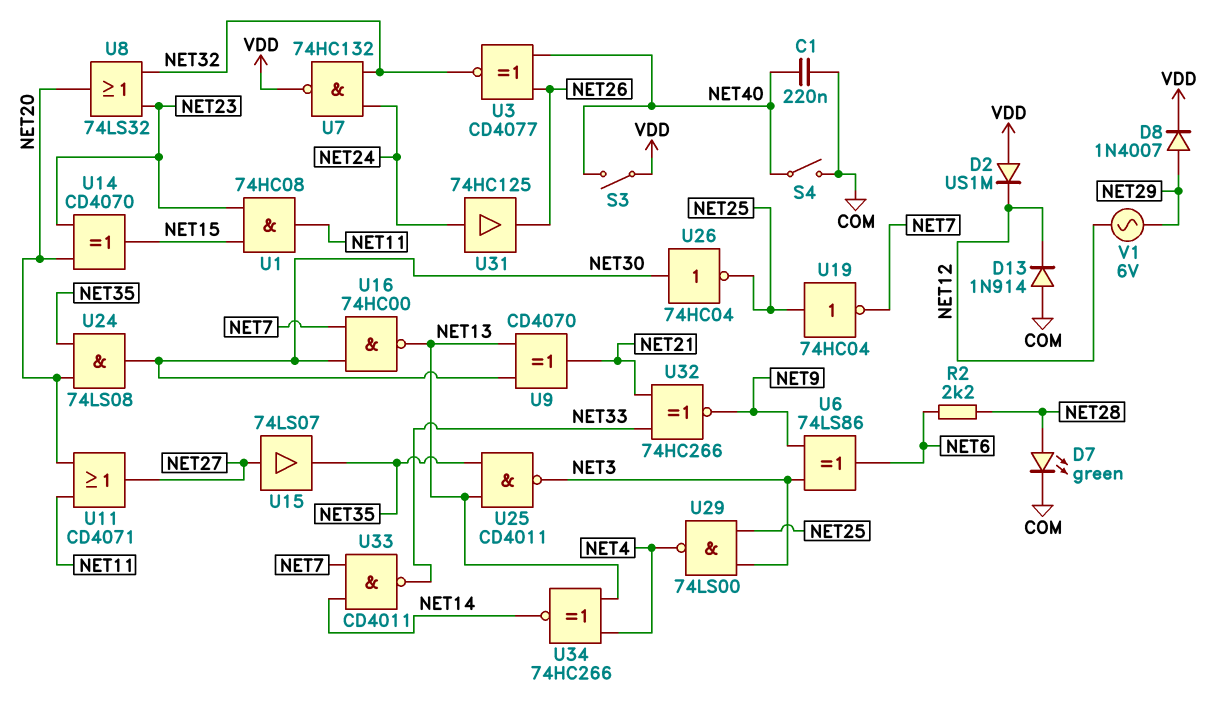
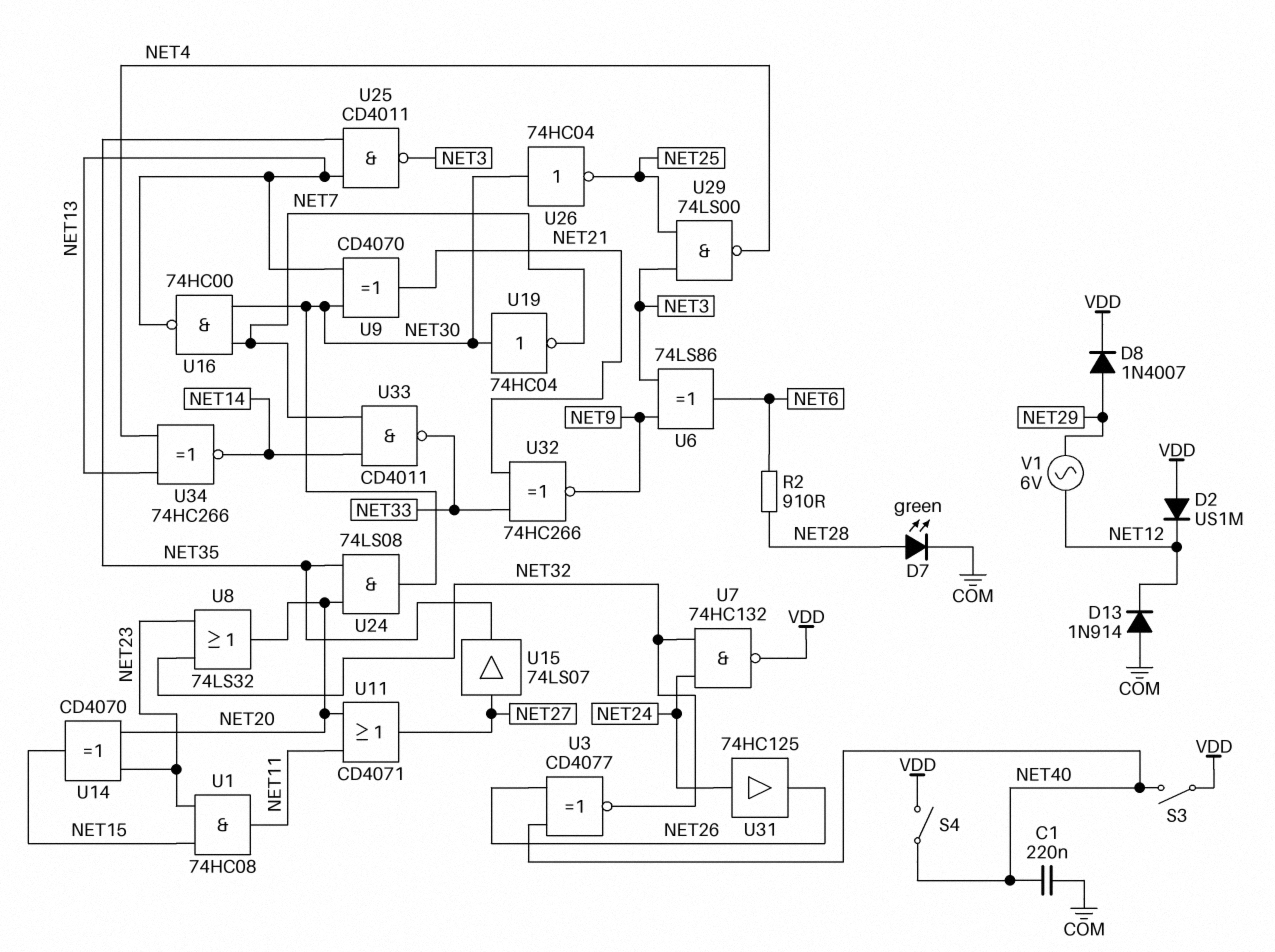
R2: 2.2k (NET6, NET28) -> 910 (NET6, NET28)
S4: switch (COM, NET40) -> switch (NET40, VDD)
U19: NOT 74HC04 (in NET25, out NET7) -> NOT 74HC04 (in NET30, out NET7)

